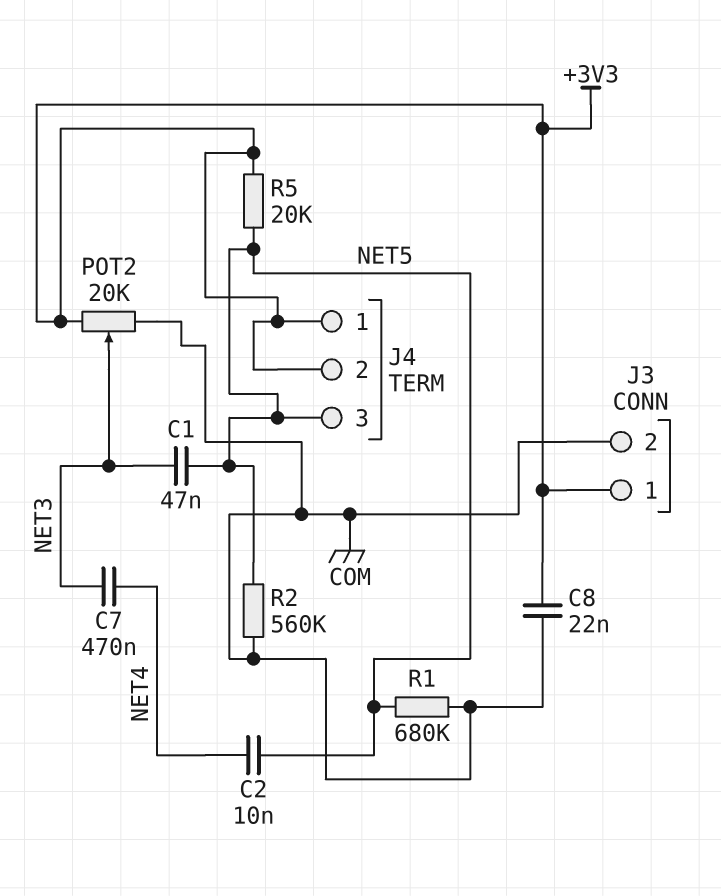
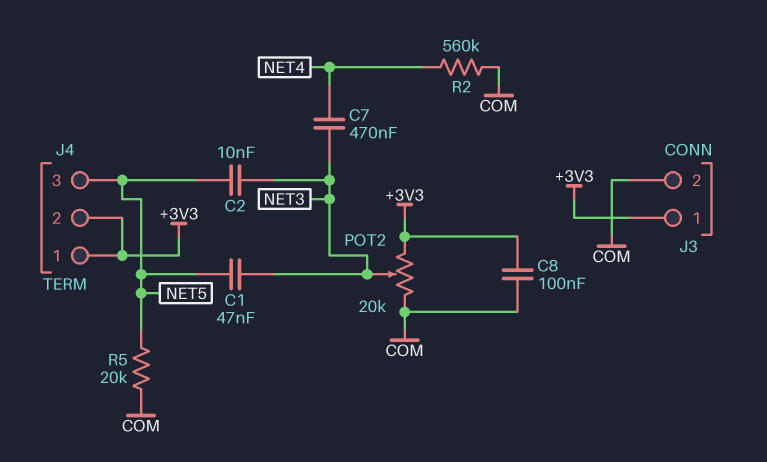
C2: 10nF (NET4, NET5) -> 10nF (NET3, NET5)
C8: 22nF (+3V3, COM) -> 100nF (+3V3, COM)
R1: 680k (COM, NET5) -> none
R2: 560k (COM, NET5) -> 560k (COM, NET4)
R5: 20k (+3V3, NET5) -> 20k (COM, NET5)

